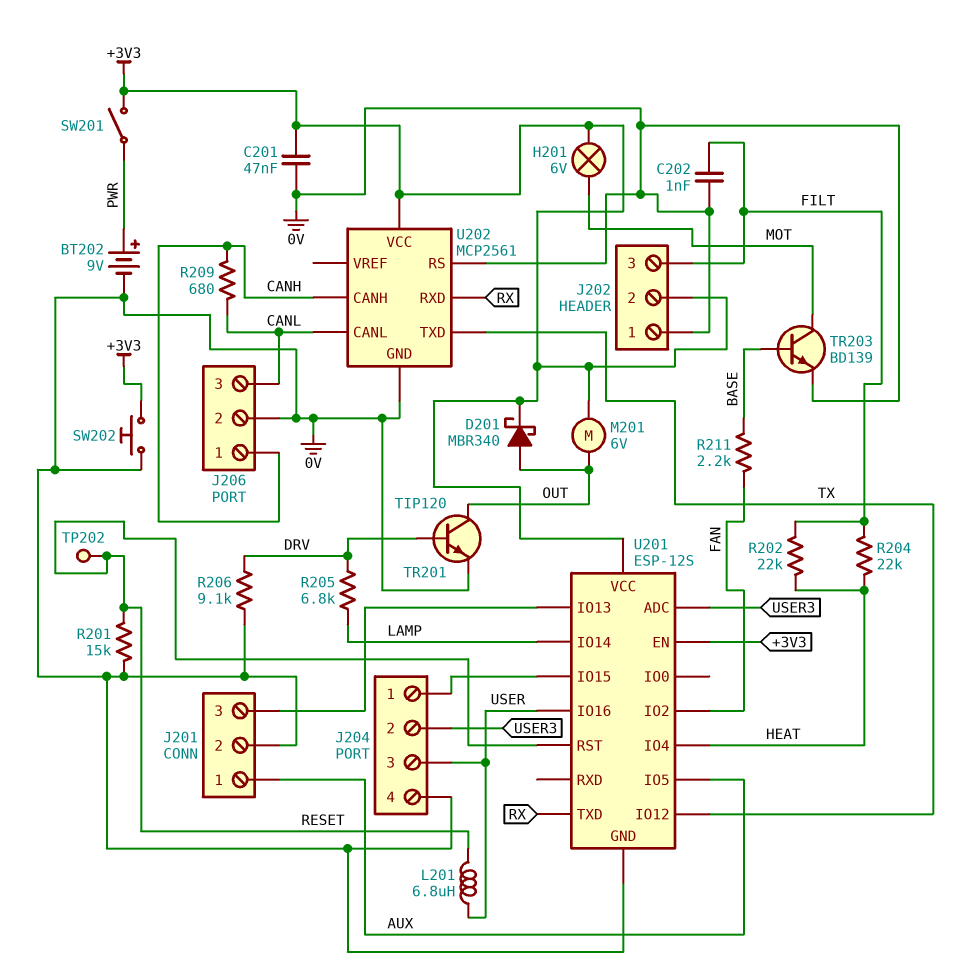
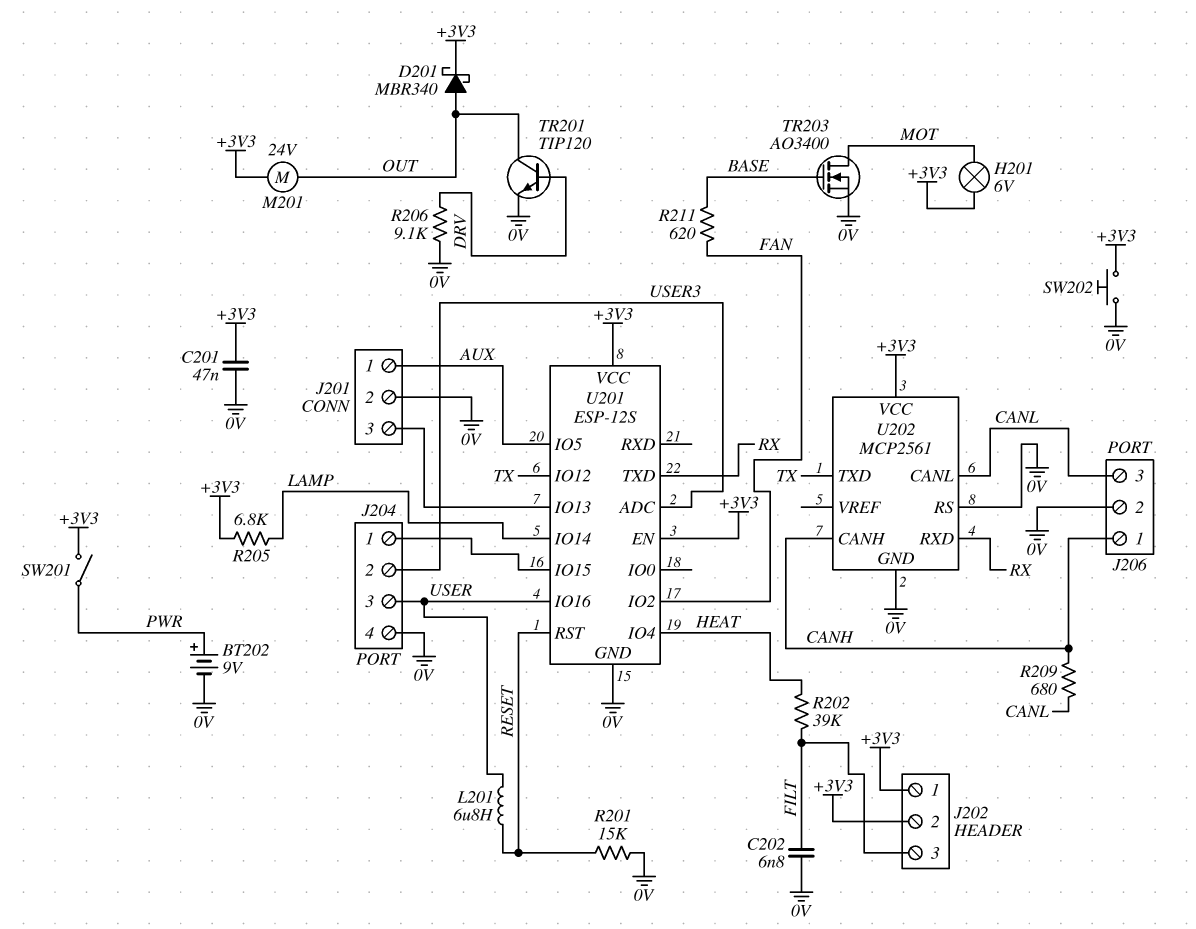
C202: 1nF (0V, FILT) -> 6.8nF (0V, FILT)
J202 pin 1: 0V -> +3V3
M201: motor 6V (+3V3, OUT) -> motor 24V (+3V3, OUT)
R202: 22k (FILT, HEAT) -> 39k (FILT, HEAT)
R204: 22k (FILT, HEAT) -> none
R205: 6.8k (DRV, LAMP) -> 6.8k (+3V3, LAMP)
R211: 2.2k (BASE, FAN) -> 620 (BASE, FAN)
TP202: test point (RESET) -> none
TR203: NPN BD139 (B BASE, C MOT, E 0V) -> NMOS AO3400 (G BASE, D MOT, S 0V)

